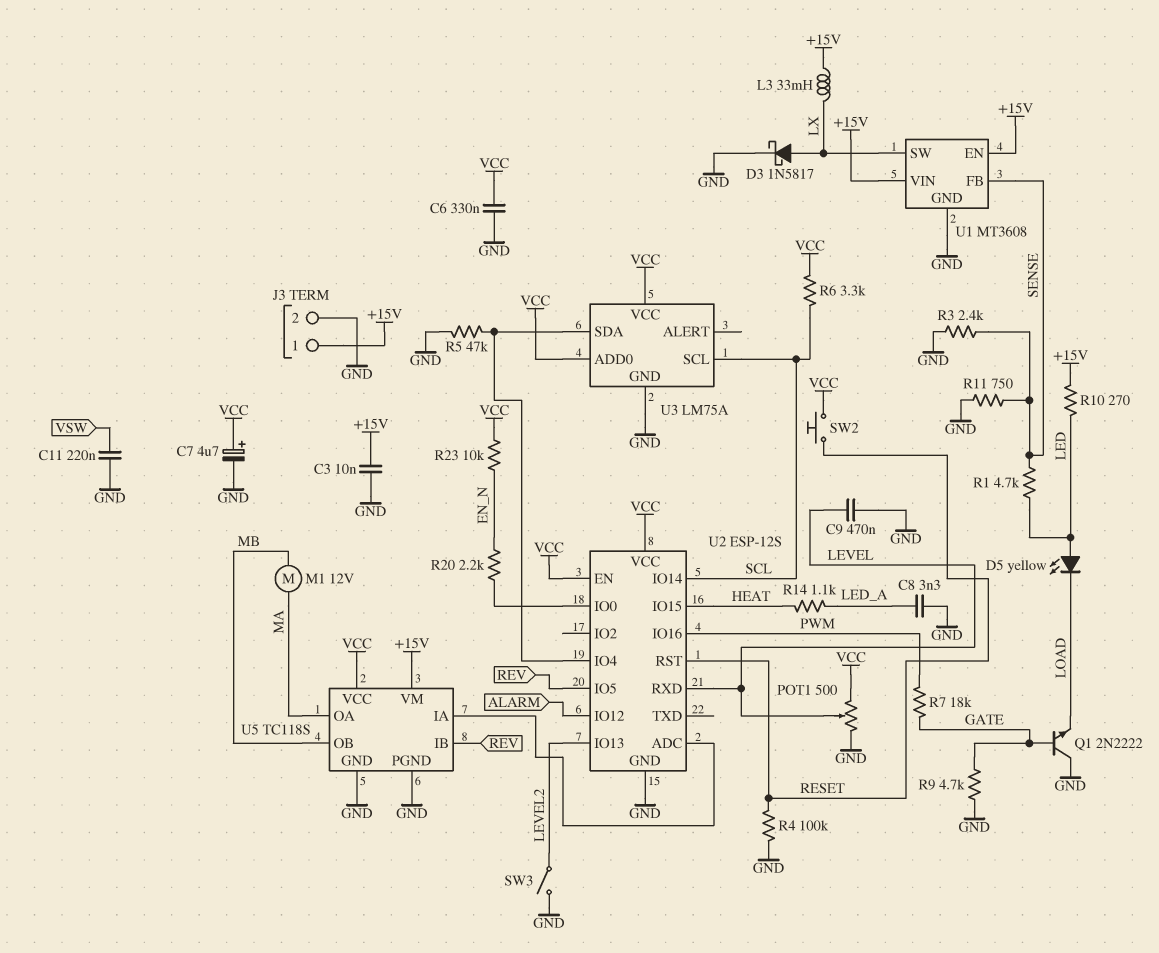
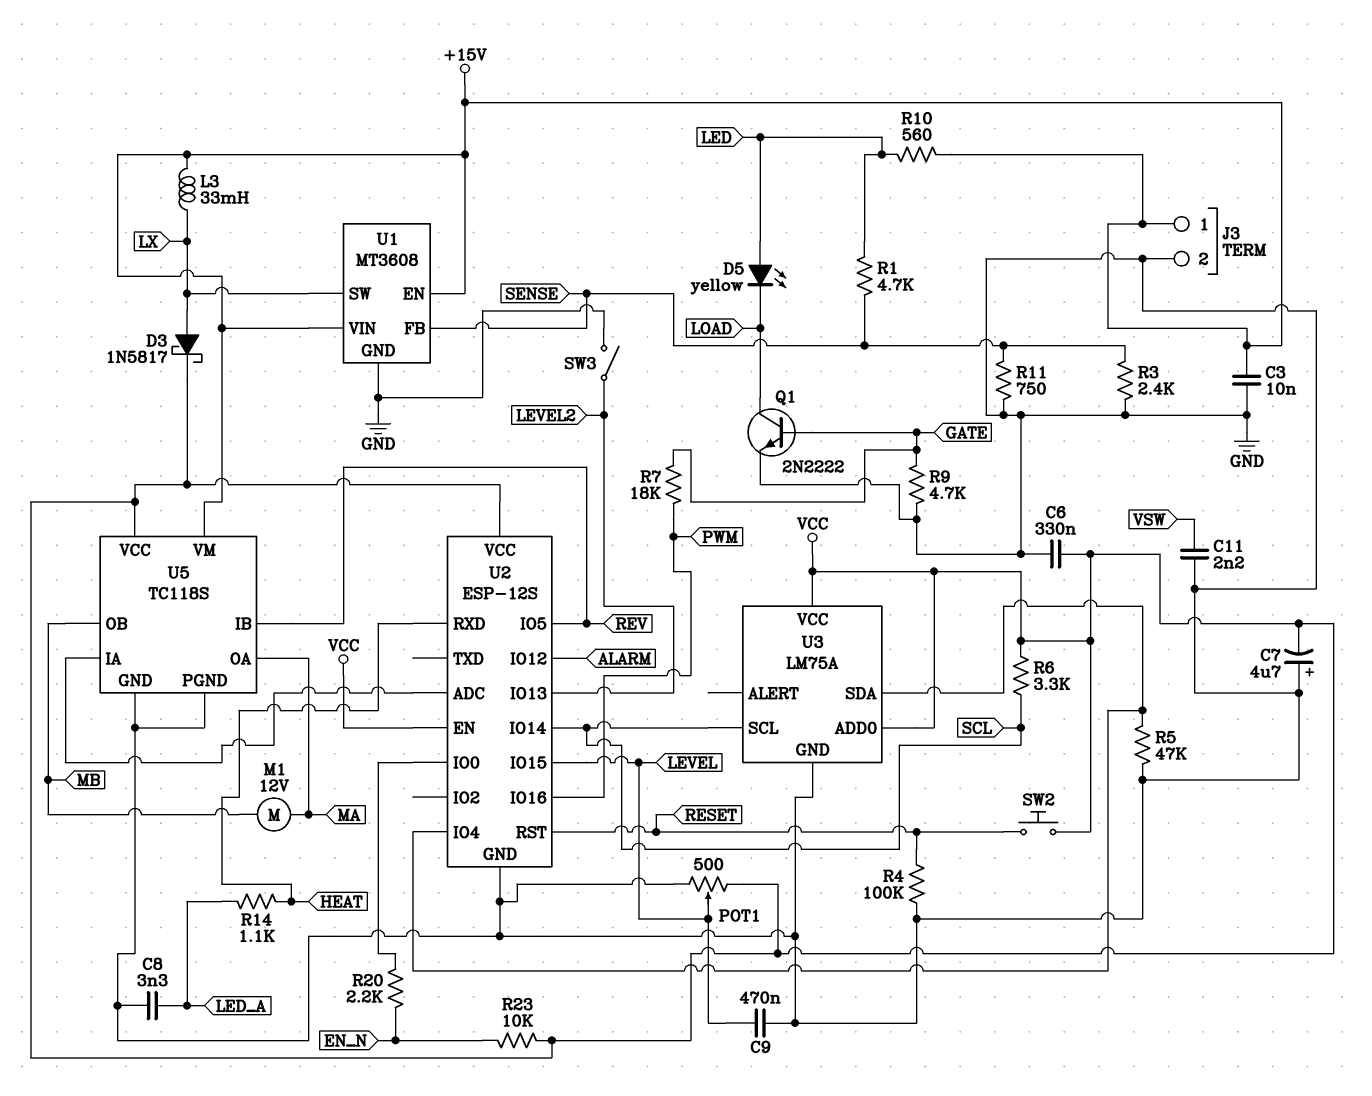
C7: 4.7uF (plus VCC, minus GND) -> 4.7uF (plus GND, minus VCC)
C11: 220nF (GND, VSW) -> 2.2nF (GND, VSW)
D3: schottky 1N5817 (A LX, K GND) -> schottky 1N5817 (A LX, K VCC)
Q1: NPN 2N2222 (B GATE, C GND, E LOAD) -> NPN 2N2222 (B GATE, C LOAD, E GND)
R10: 270 (+15V, LED) -> 560 (+15V, LED)
U2 pin IO15: HEAT -> LEVEL
U2 pin RXD: LEVEL -> HEAT

